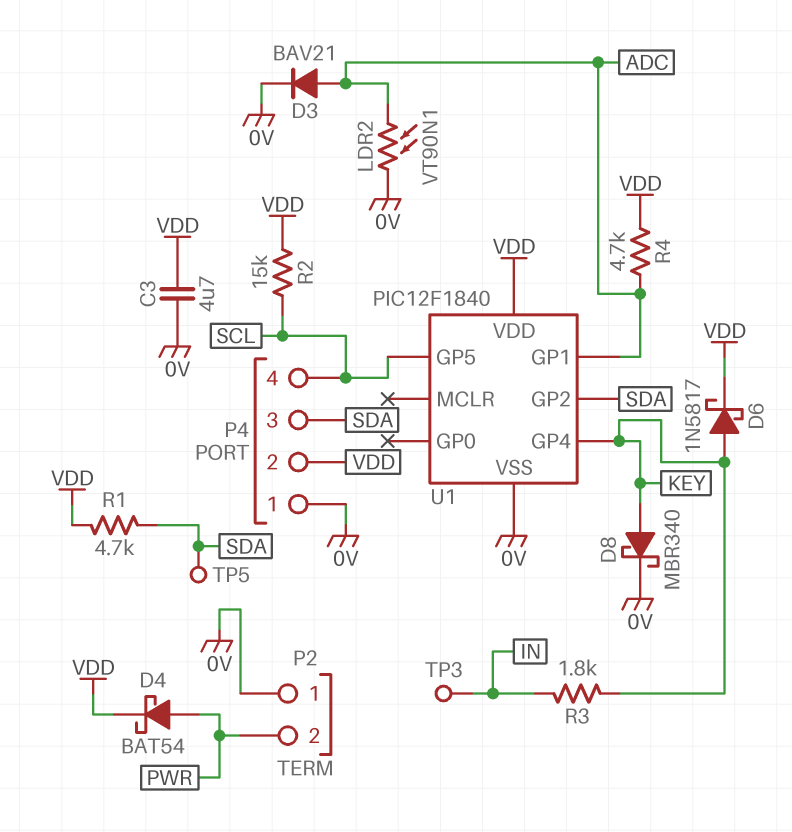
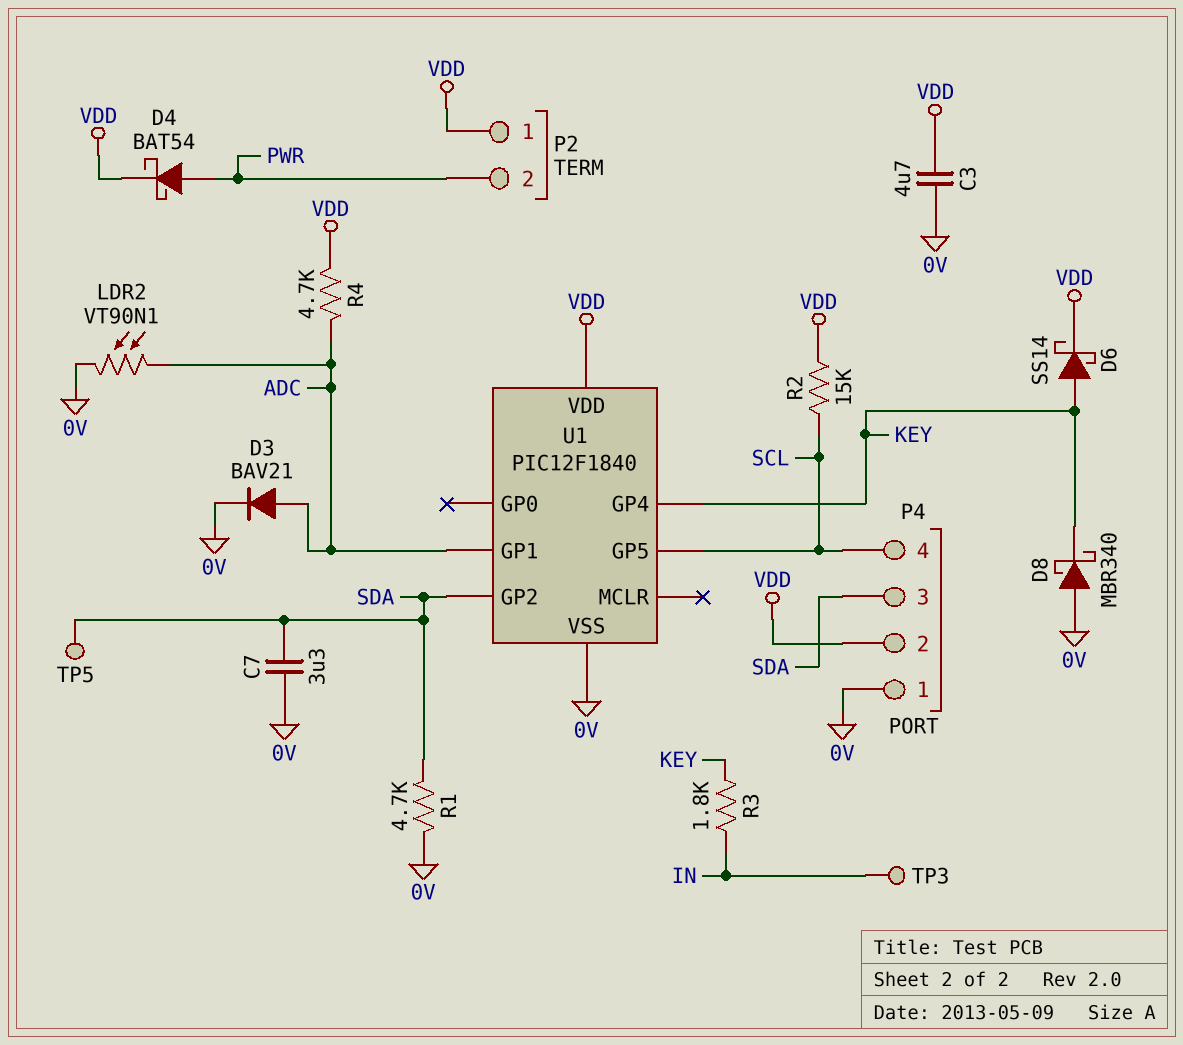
C7: none -> 3.3uF (0V, SDA)
D6: schottky 1N5817 (A KEY, K VDD) -> schottky SS14 (A KEY, K VDD)
D8: schottky MBR340 (A KEY, K 0V) -> schottky MBR340 (A 0V, K KEY)
P2 pin 1: 0V -> VDD
R1: 4.7k (SDA, VDD) -> 4.7k (0V, SDA)

